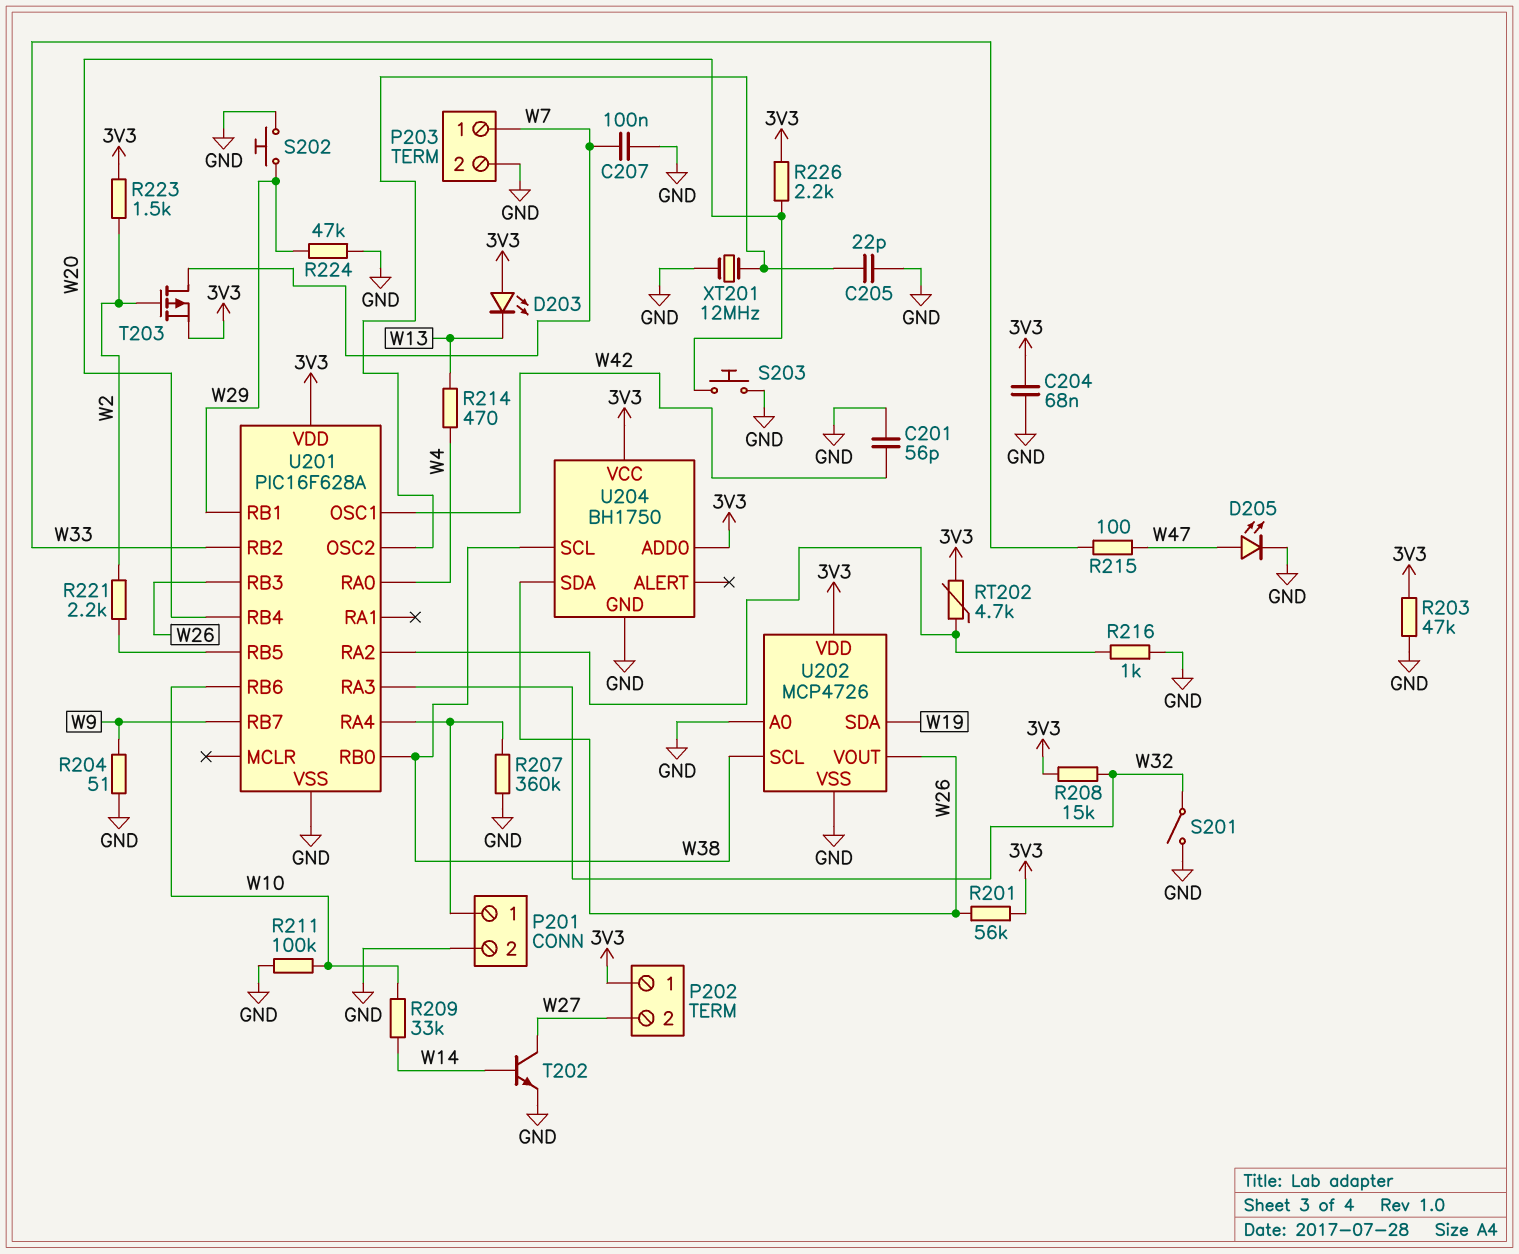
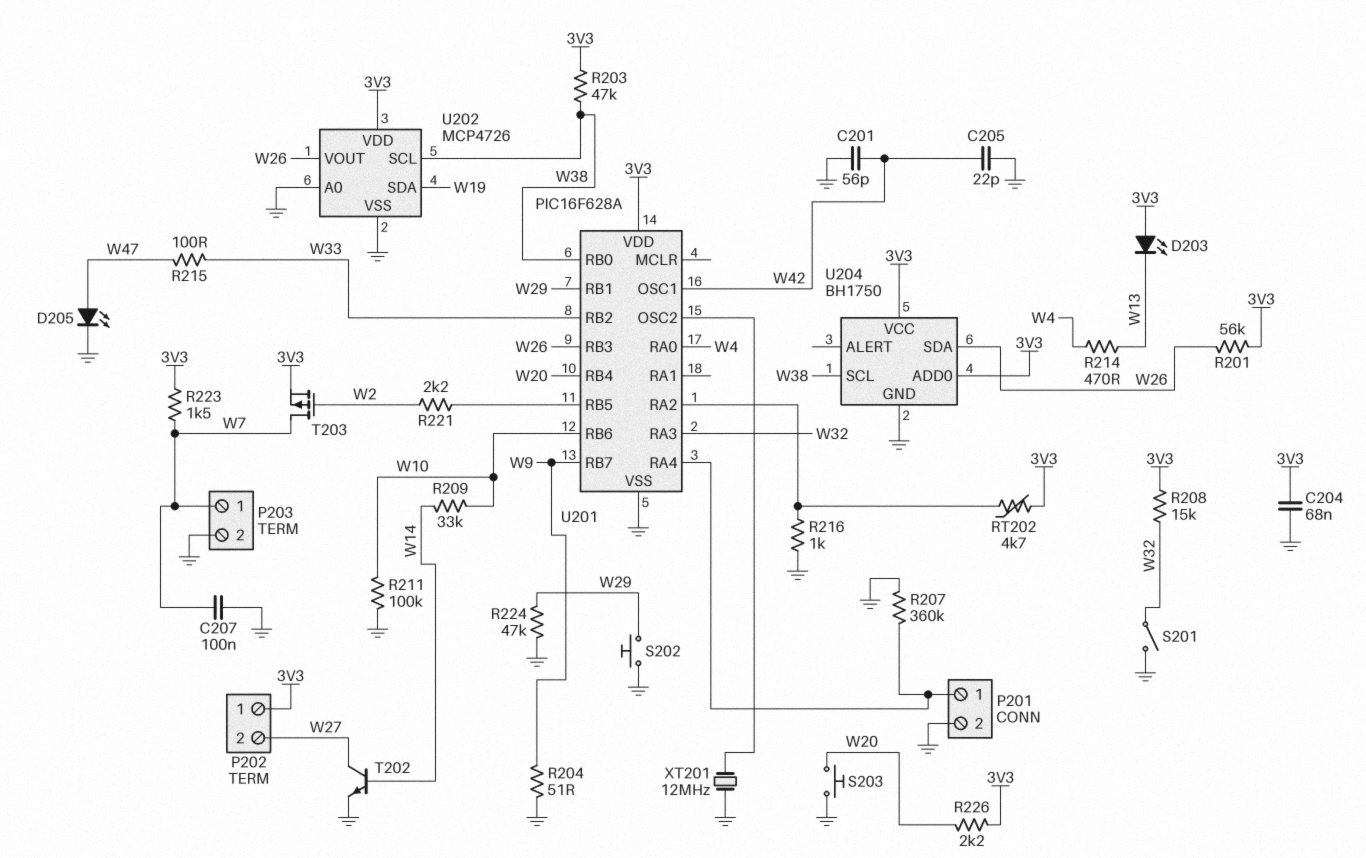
C205: 22pF (GND, U201/OSC2) -> 22pF (GND, W42)
R203: 47k (3V3, GND) -> 47k (3V3, W38)
R223: 1.5k (3V3, W2) -> 1.5k (3V3, W7)

